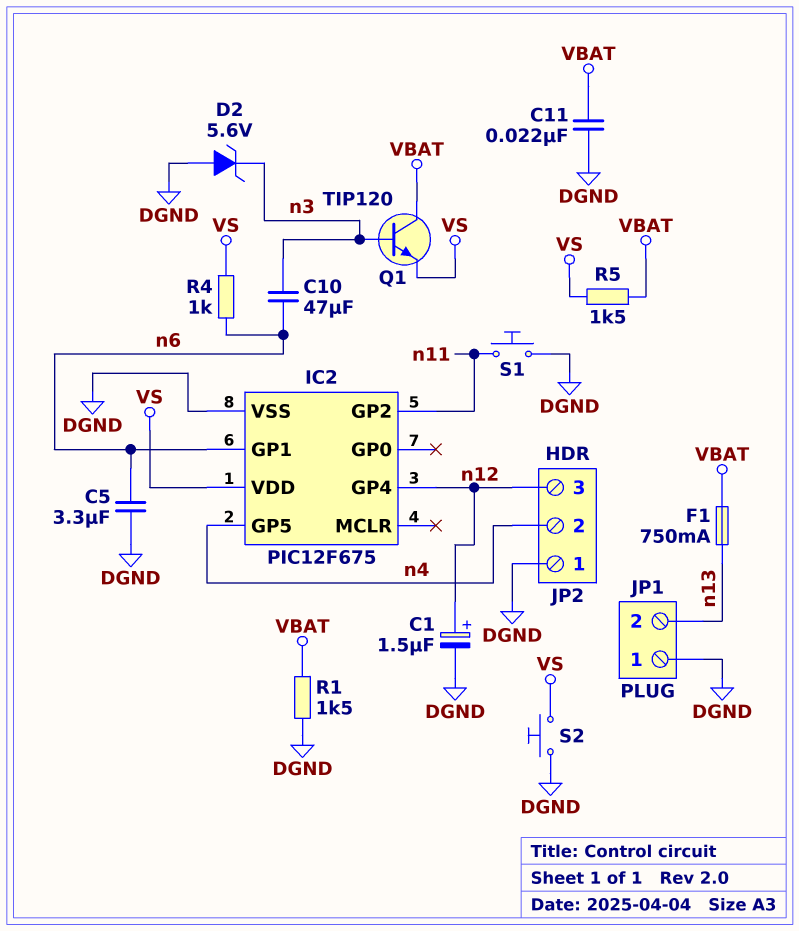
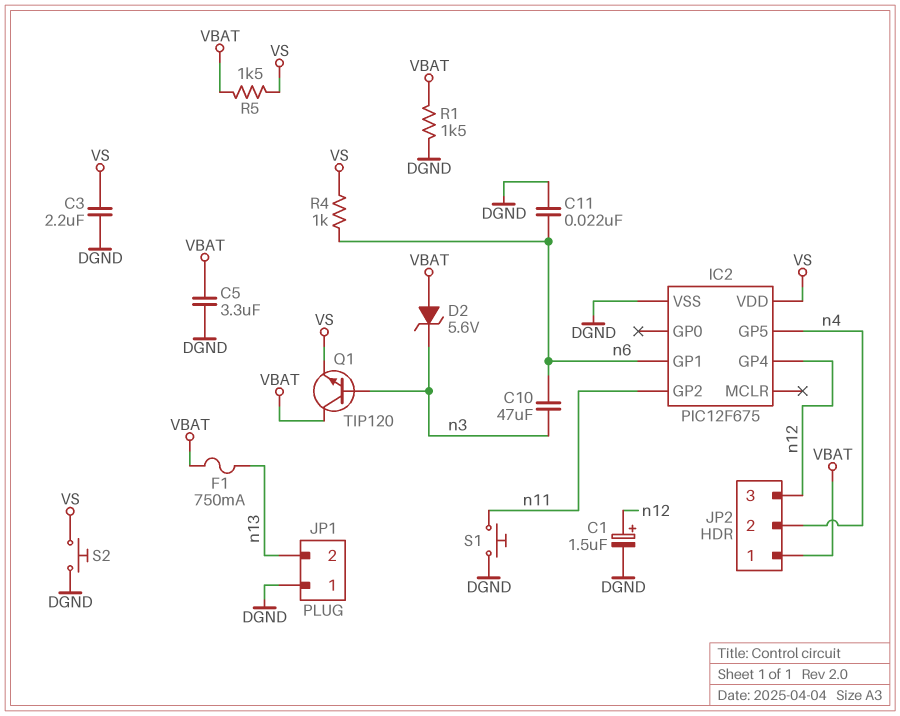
C3: none -> 2.2uF (DGND, VS)
C5: 3.3uF (DGND, n6) -> 3.3uF (DGND, VBAT)
C11: 22nF (DGND, VBAT) -> 22nF (DGND, n6)
D2: zener 5.6V (A DGND, K n3) -> zener 5.6V (A VBAT, K n3)
JP2 pin 1: DGND -> VBAT

